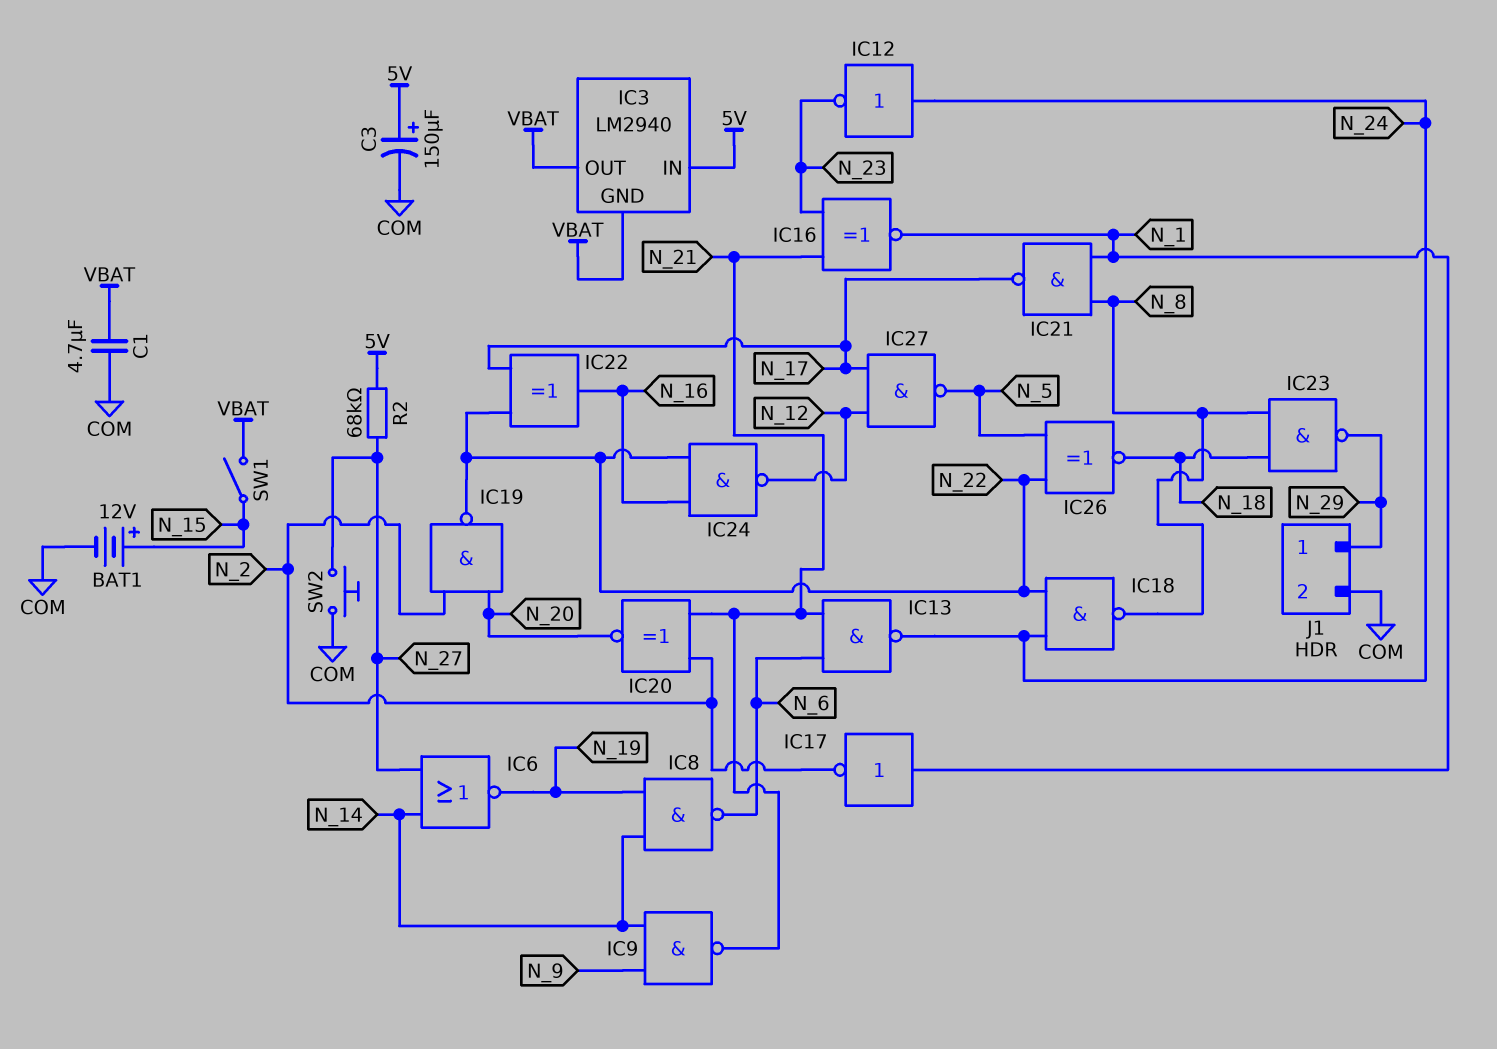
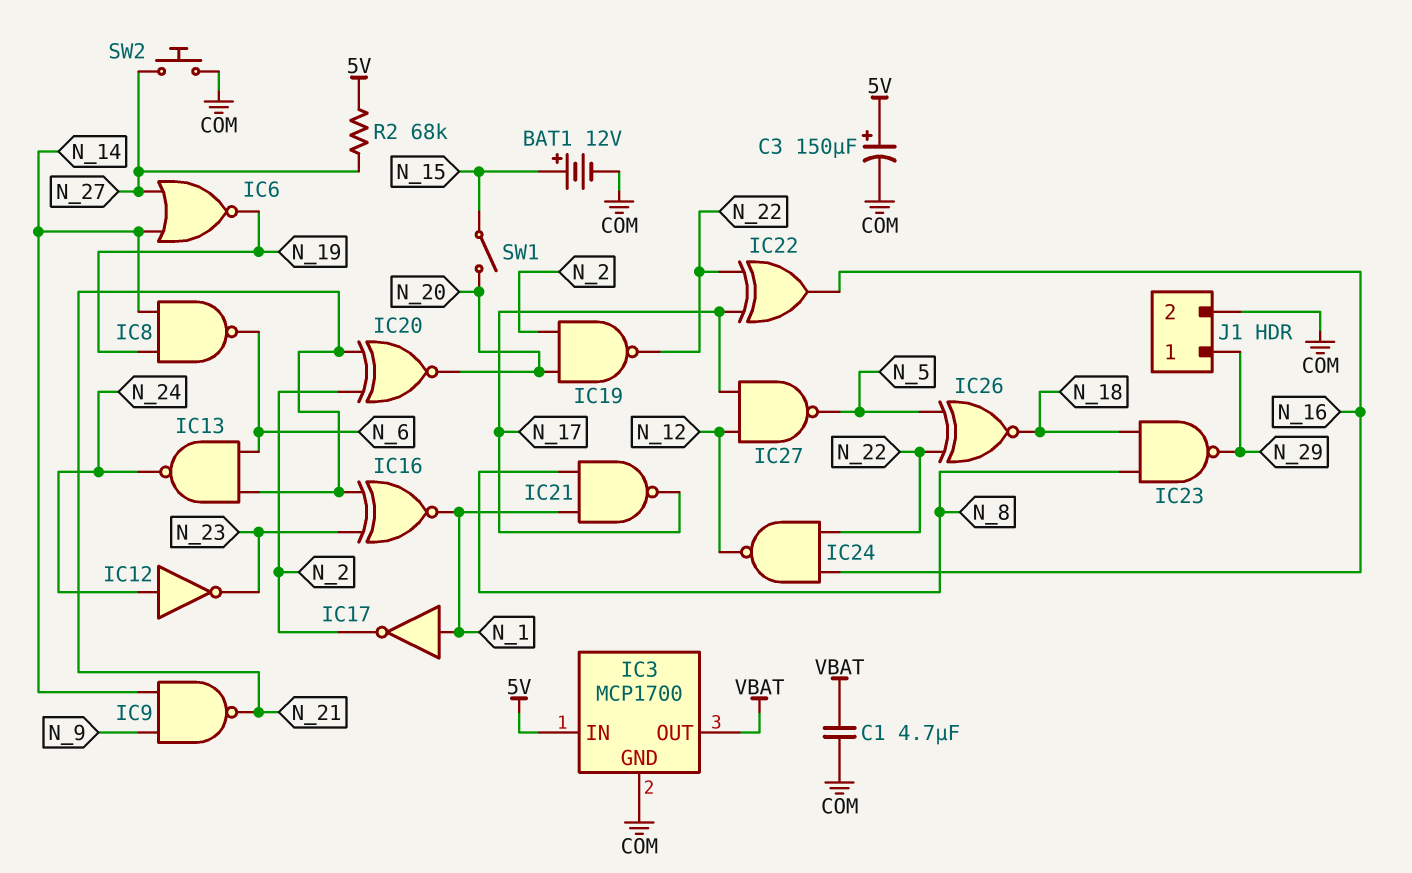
IC3: LM2940 -> MCP1700
IC3 pin GND: VBAT -> COM
IC18: NAND (in N_22, in N_24, out N_8) -> none
SW1: switch (N_15, VBAT) -> switch (N_15, N_20)

